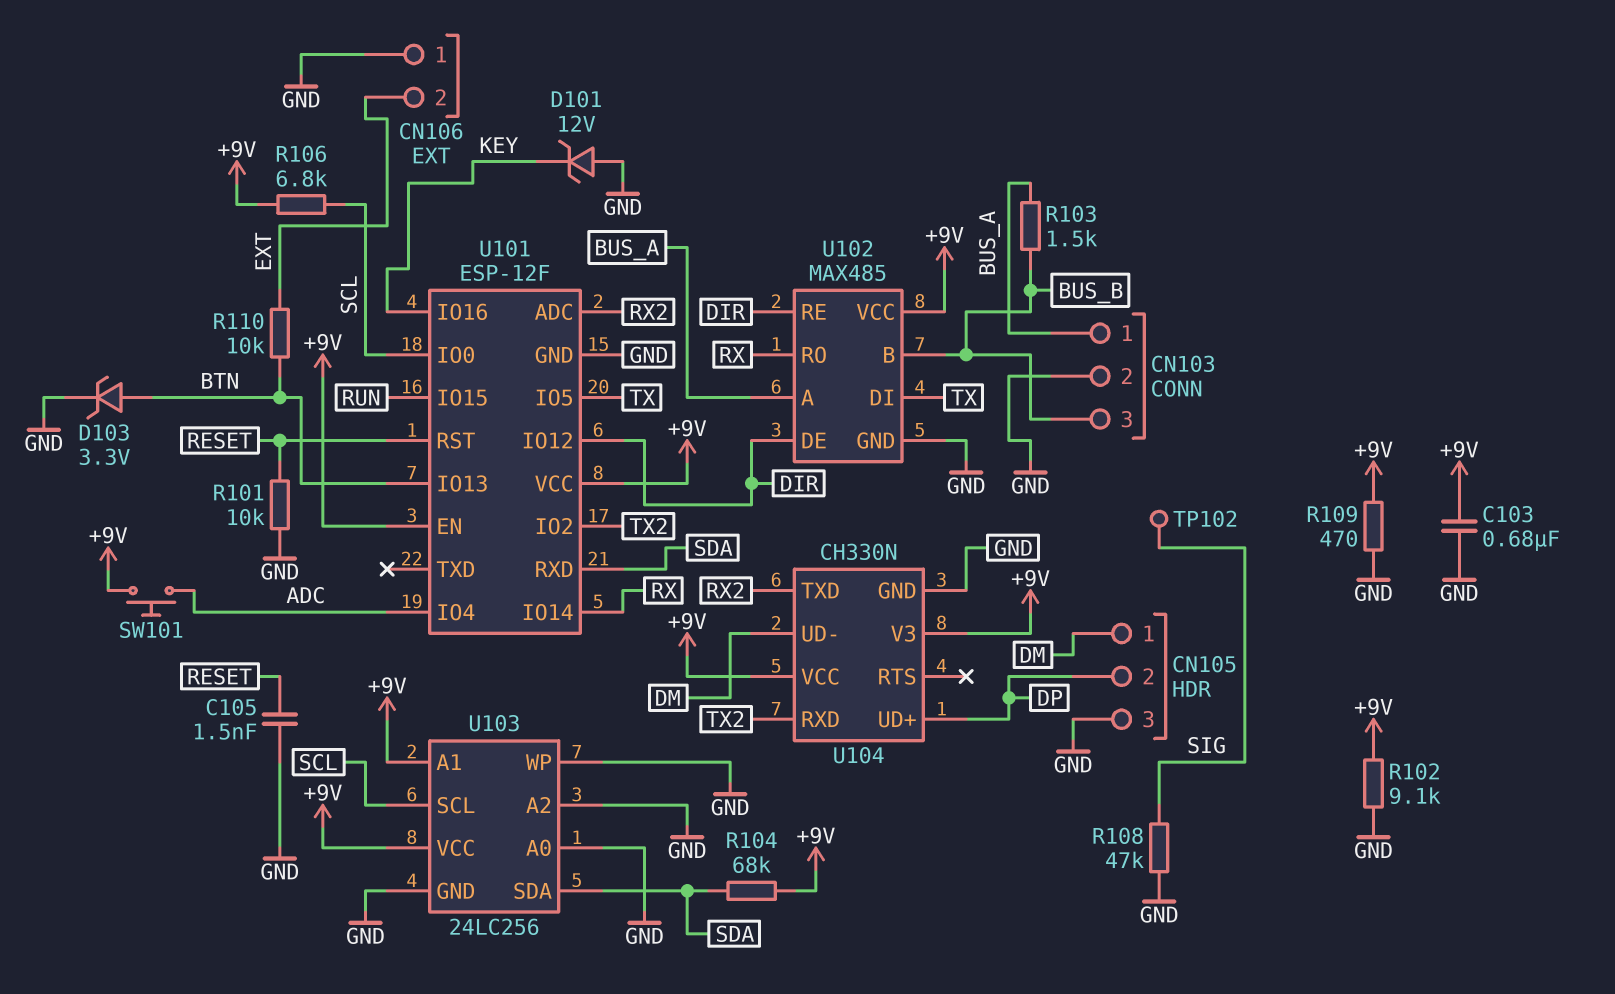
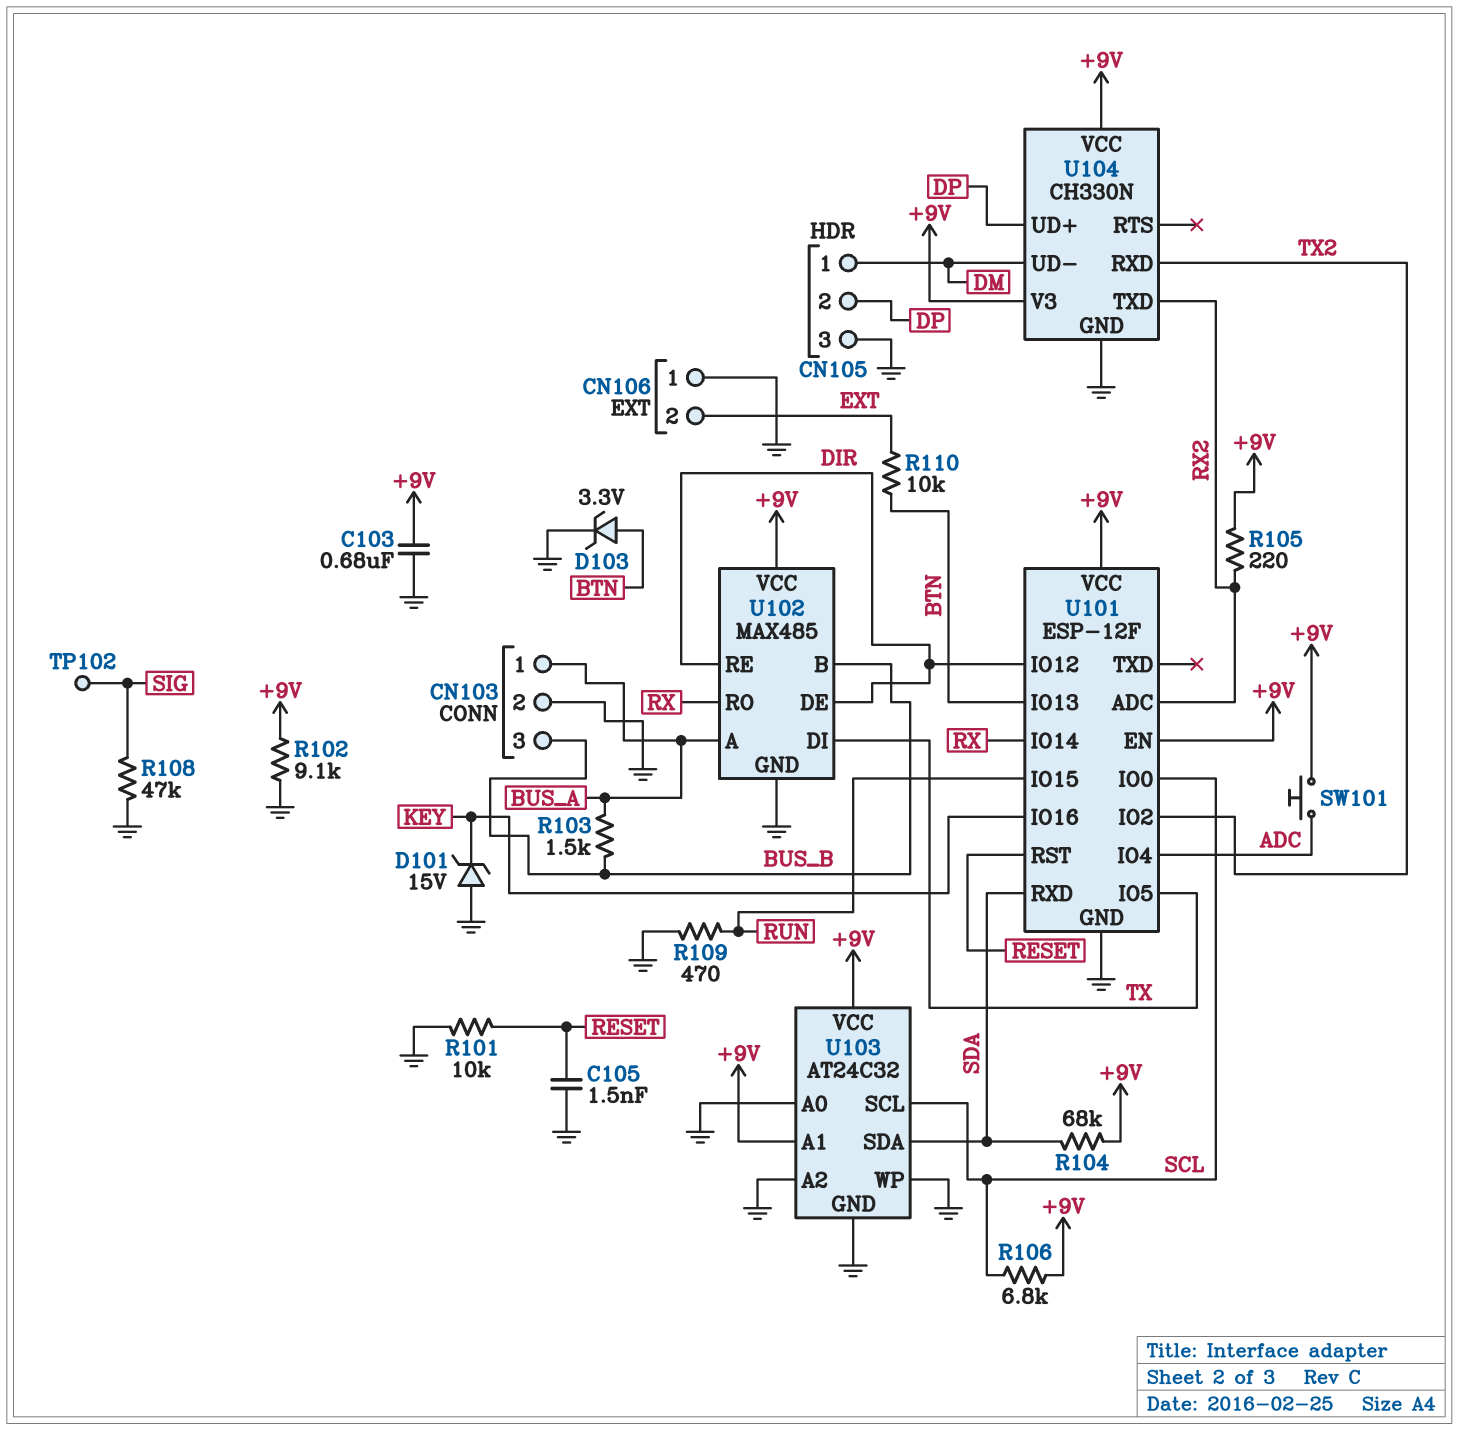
D101: zener 12V (A GND, K KEY) -> zener 15V (A GND, K KEY)
R105: none -> 220 (+9V, RX2)
R109: 470 (+9V, GND) -> 470 (GND, RUN)
U103: 24LC256 -> AT24C32

